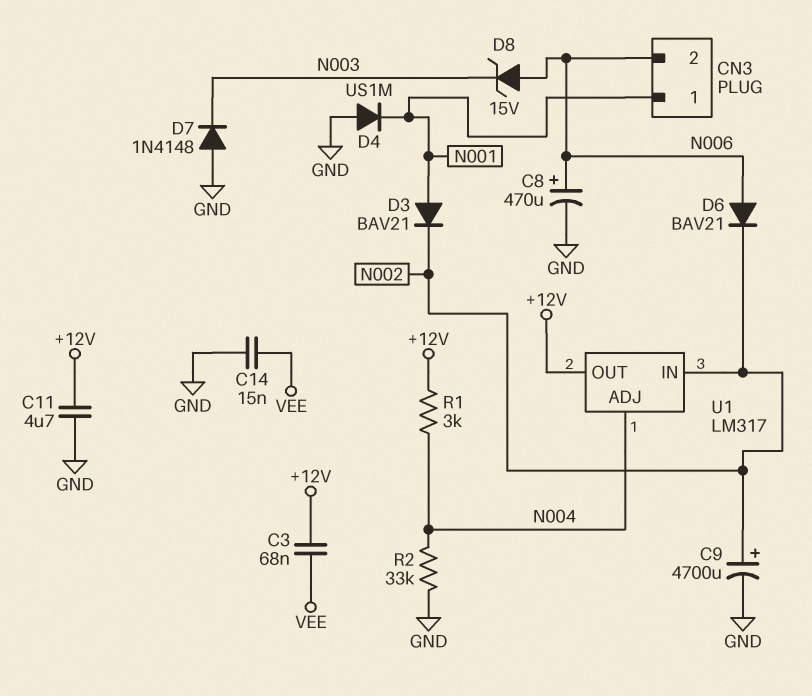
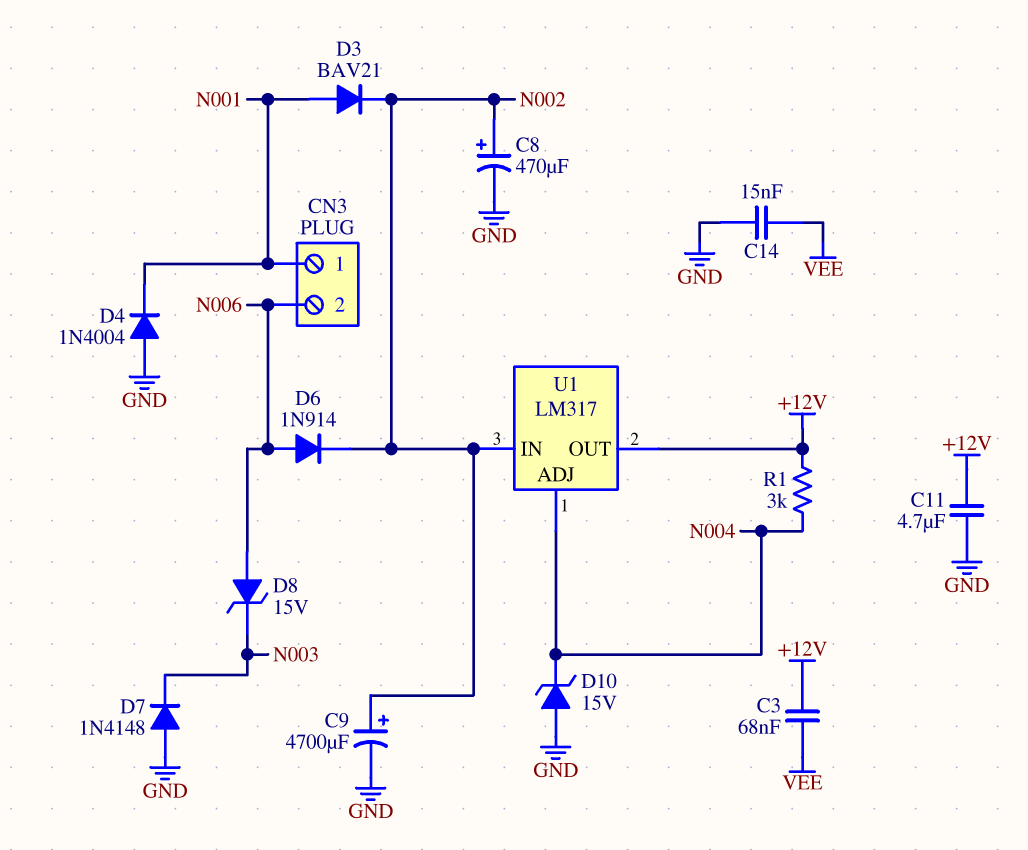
C8: 470uF (plus N006, minus GND) -> 470uF (plus N002, minus GND)
D4: diode US1M (A GND, K N001) -> diode 1N4004 (A GND, K N001)
D6: diode BAV21 (A N006, K N002) -> diode 1N914 (A N006, K N002)
D10: none -> zener 15V (A GND, K N004)
R2: 33k (GND, N004) -> none

